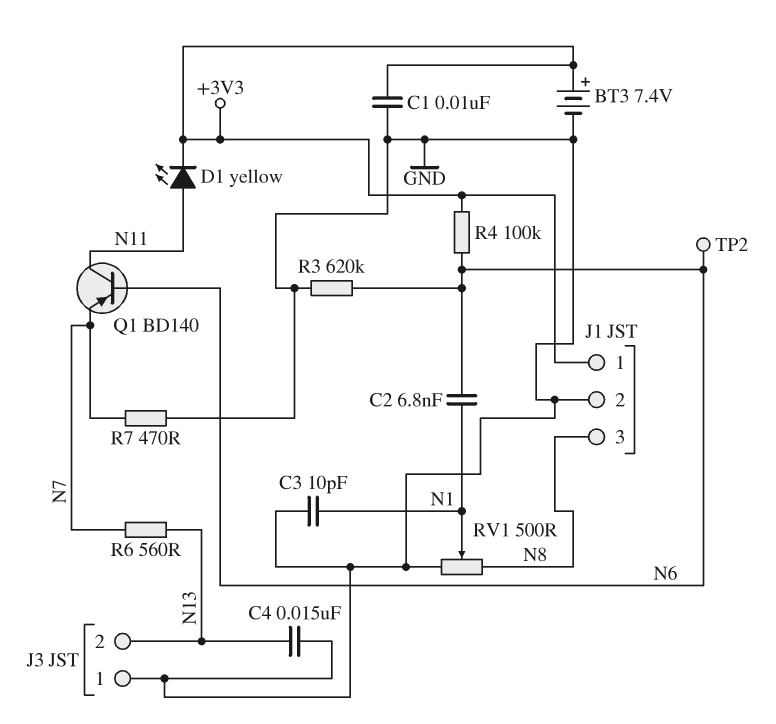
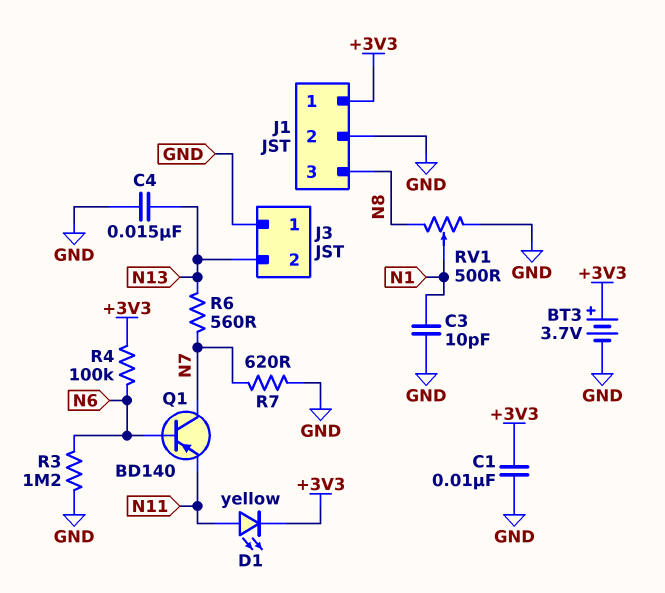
BT3: 7.4V (plus +3V3, minus GND) -> 3.7V (plus +3V3, minus GND)
C2: 6.8nF (N1, N6) -> none
Q1: PNP BD140 (B N6, C N11, E N7) -> PNP BD140 (B N6, C N7, E N11)
R3: 620k (GND, N6) -> 1.2M (GND, N6)
R7: 470 (GND, N7) -> 620 (GND, N7)
TP2: test point (N6) -> none

